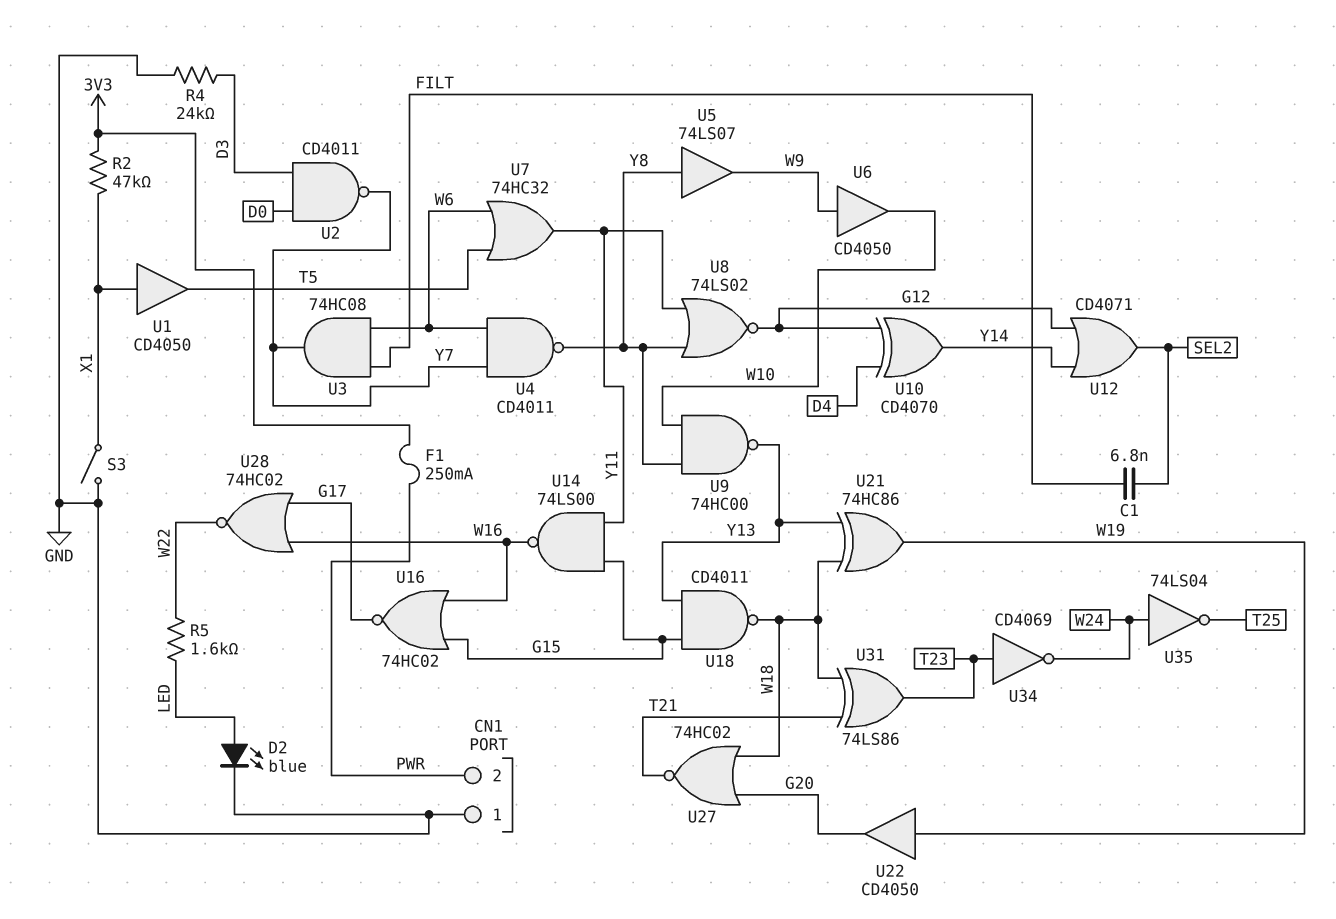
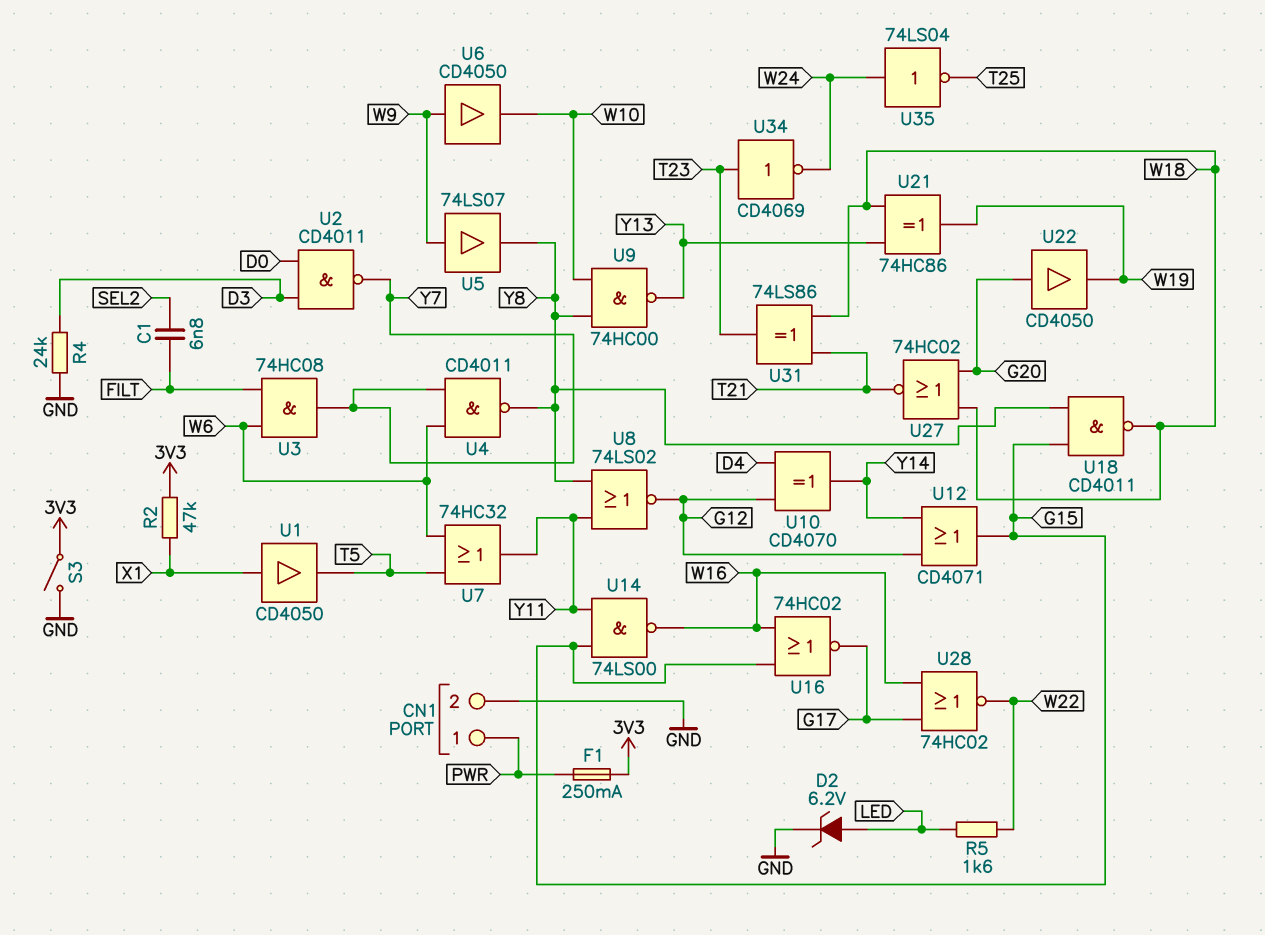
CN1 pin 1: GND -> PWR
CN1 pin 2: PWR -> GND
D2: LED blue (A LED, K GND) -> zener 6.2V (A LED, K GND)
S3: switch (GND, X1) -> switch (3V3, GND)
U5: buffer 74LS07 (in Y8, out W9) -> buffer 74LS07 (in W9, out Y8)
U12: OR CD4071 (in G12, in Y14, out SEL2) -> OR CD4071 (in G12, in Y14, out G15)
U18: NAND CD4011 (in G15, in Y13, out W18) -> NAND CD4011 (in G15, in Y8, out W18)
U22: buffer CD4050 (in W19, out G20) -> buffer CD4050 (in G20, out W19)

